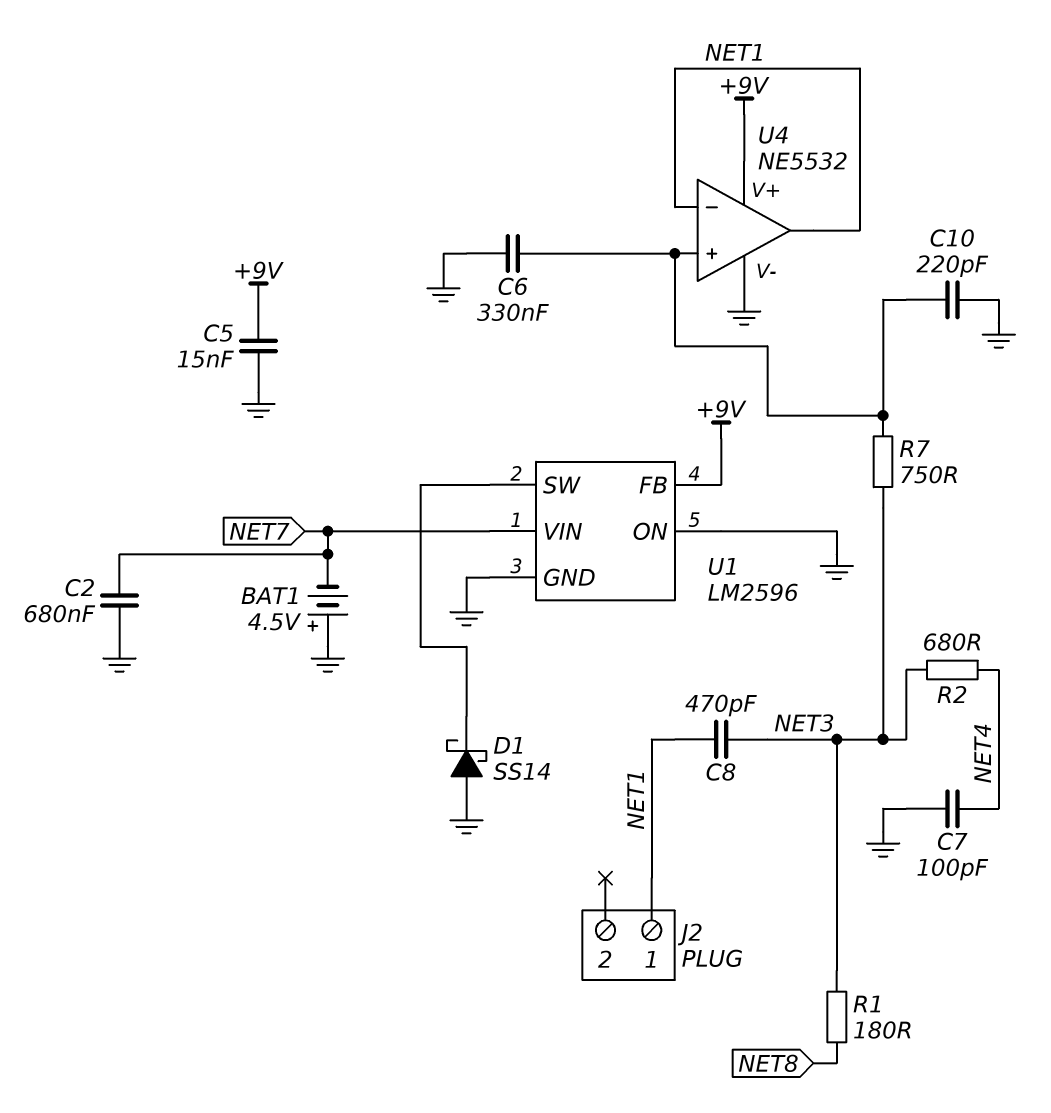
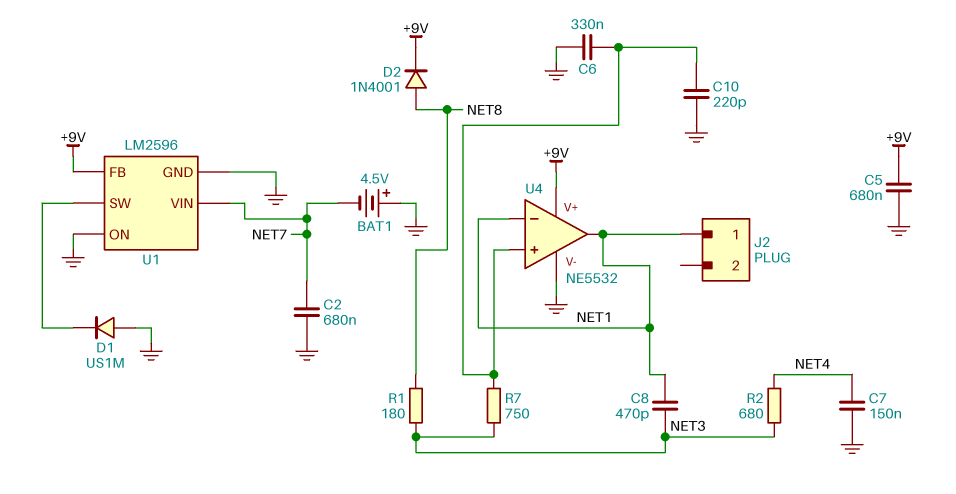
C5: 15nF (+9V, GND) -> 680nF (+9V, GND)
C7: 100pF (GND, NET4) -> 150nF (GND, NET4)
D1: schottky SS14 (A GND, K U1/SW) -> diode US1M (A GND, K U1/SW)
D2: none -> diode 1N4001 (A NET8, K +9V)

